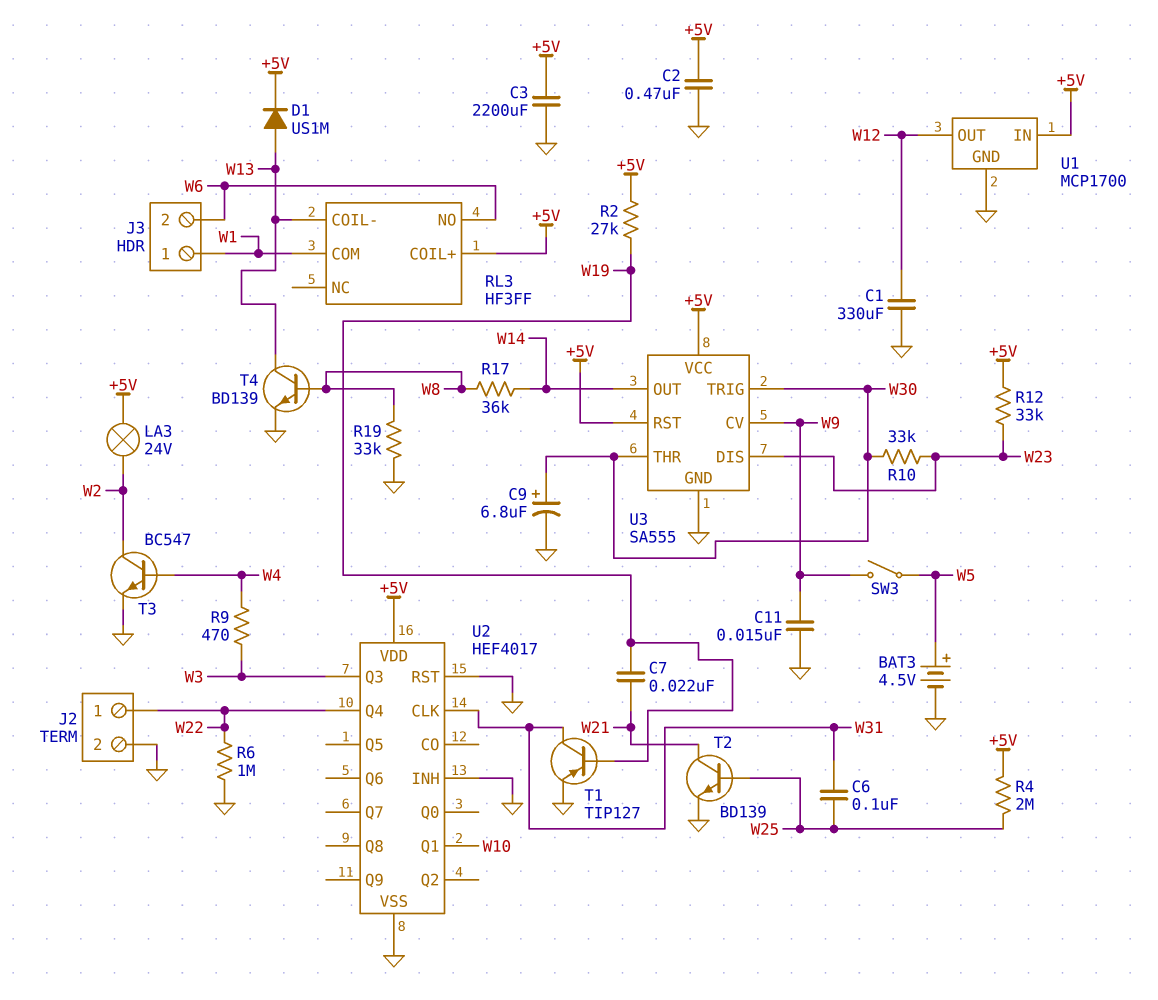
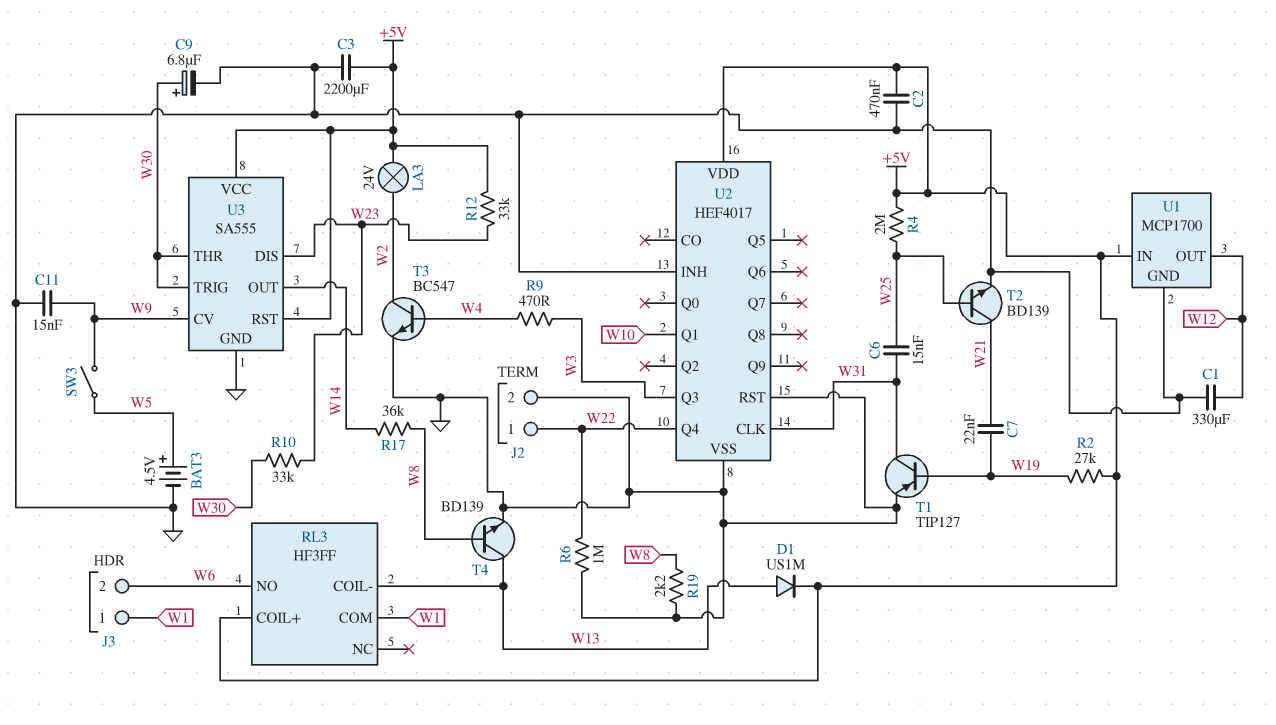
C6: 100nF (W25, W31) -> 15nF (W25, W31)
R19: 33k (GND, W8) -> 2.2k (GND, W8)

